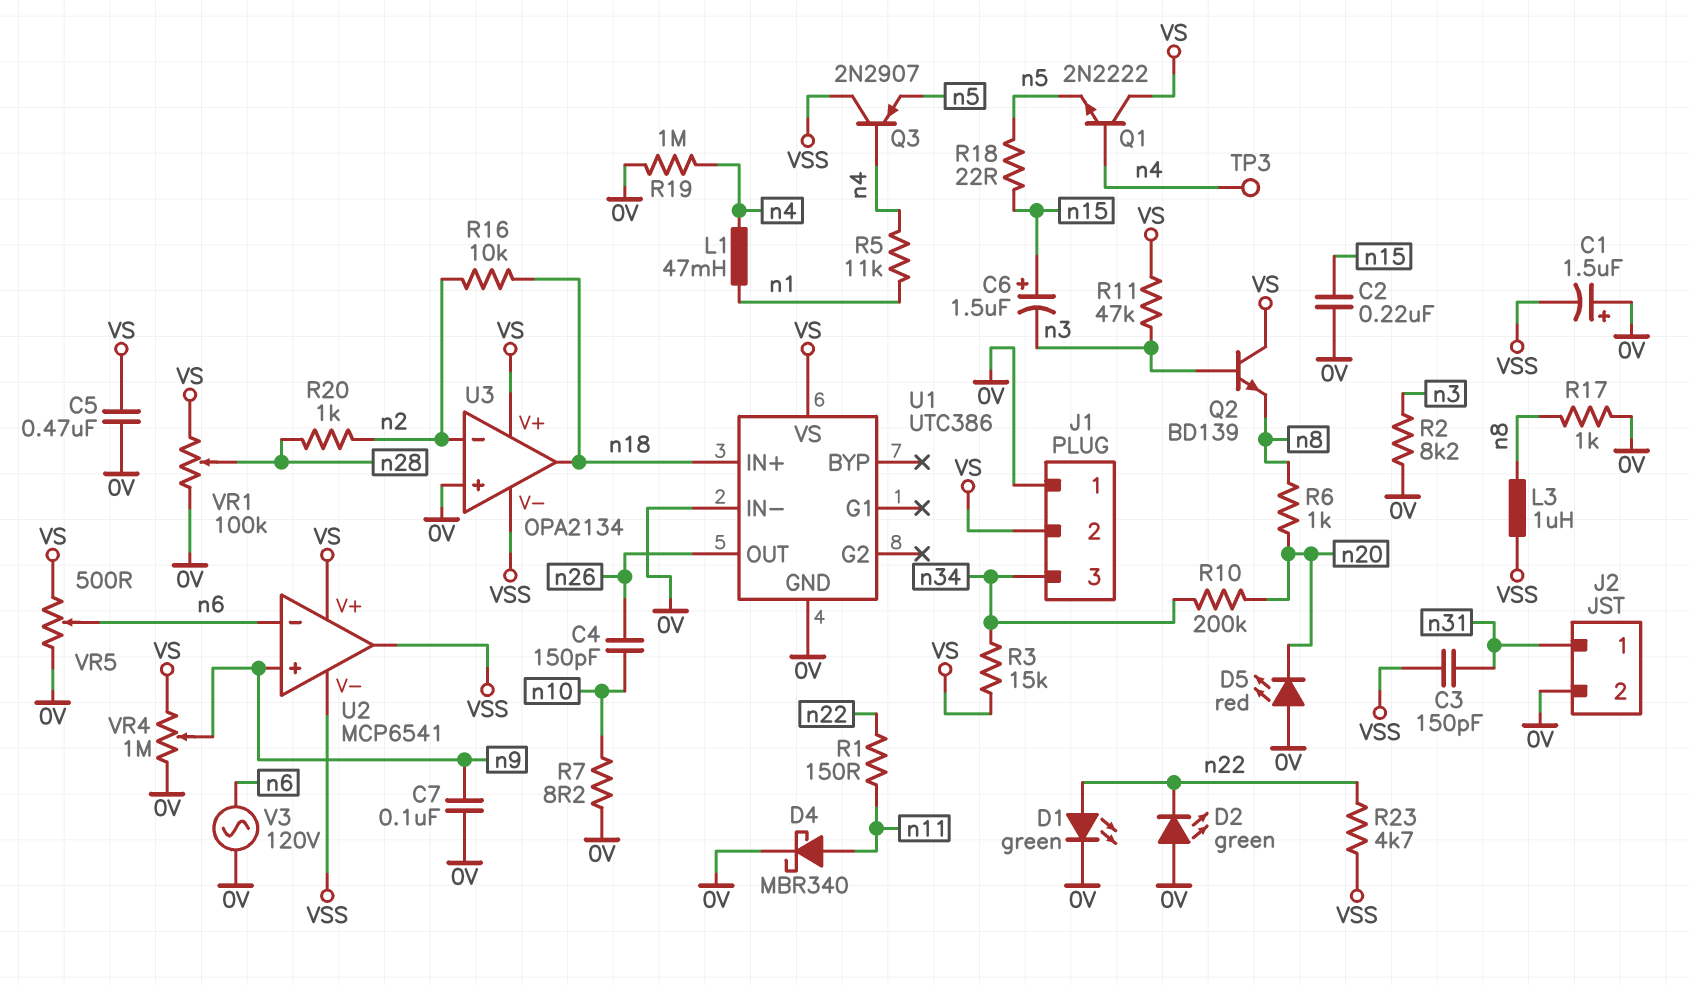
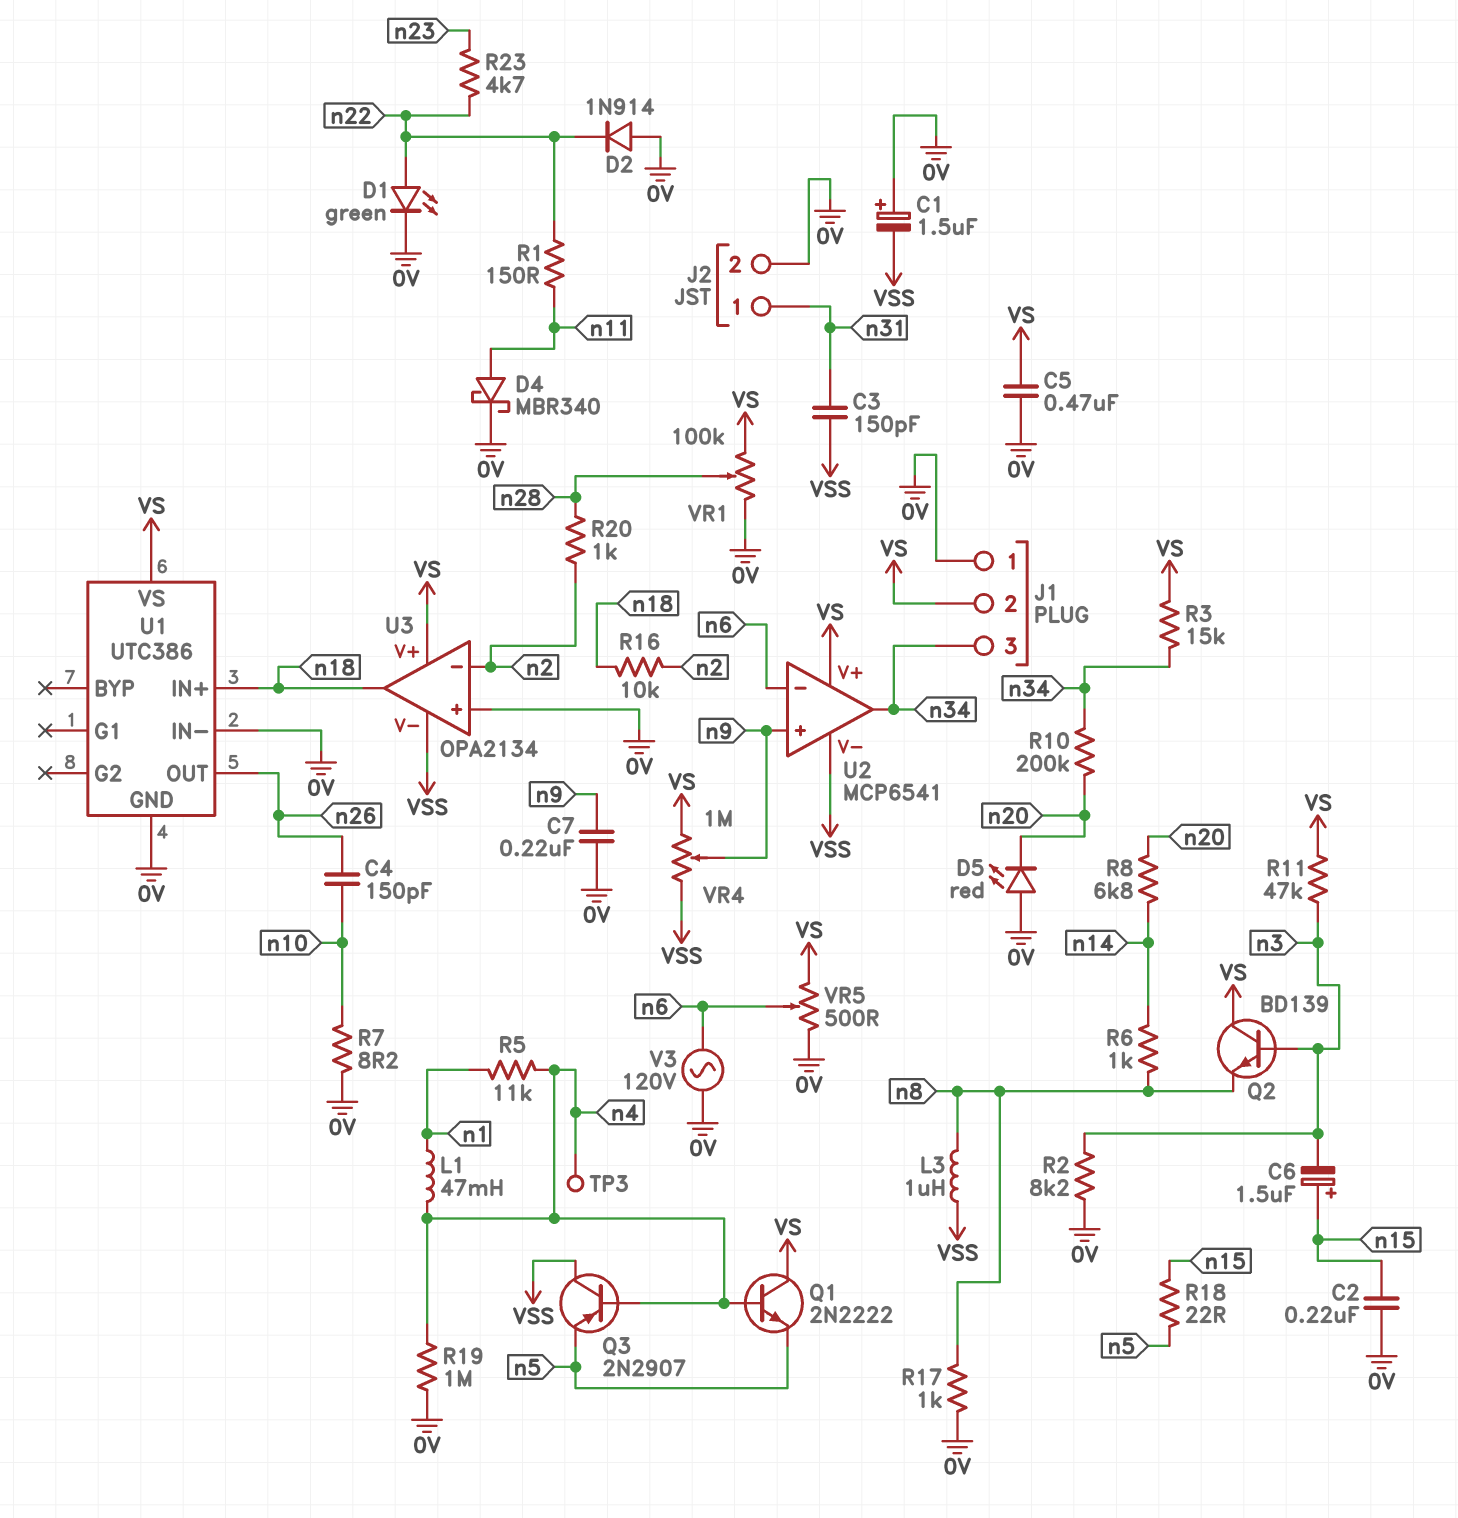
C7: 100nF (0V, n9) -> 220nF (0V, n9)
D2: LED green (A 0V, K n22) -> diode 1N914 (A 0V, K n22)
R6: 1k (n8, n20) -> 1k (n8, n14)
R8: none -> 6.8k (n14, n20)
R23: 4.7k (VSS, n22) -> 4.7k (n22, n23)
U2 pin out: VSS -> n34
VR4: 1M (0V, VS, wiper n9) -> 1M (VS, VSS, wiper n9)

